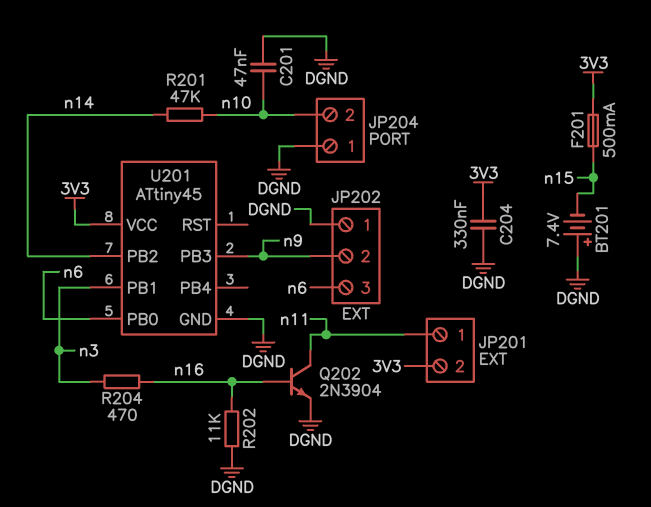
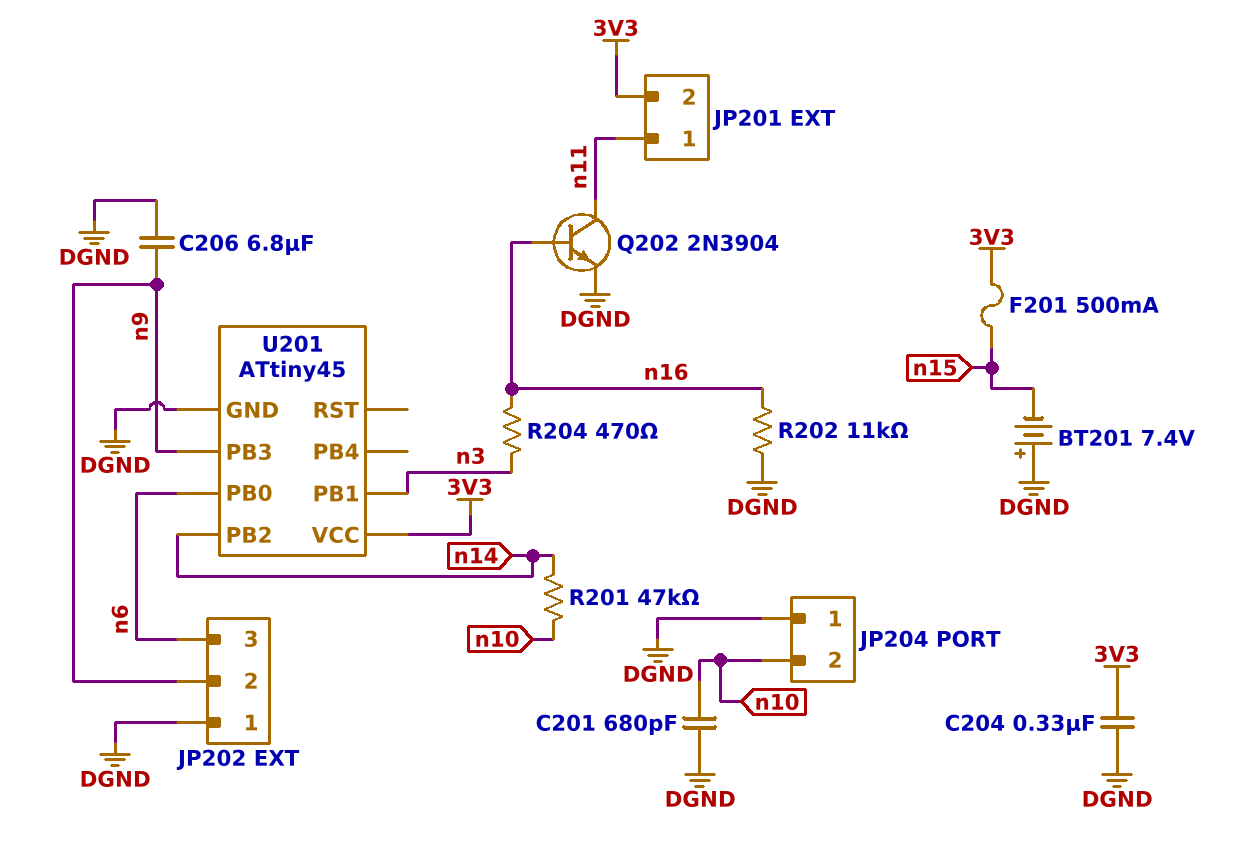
C201: 47nF (DGND, n10) -> 680pF (DGND, n10)
C206: none -> 6.8uF (DGND, n9)

